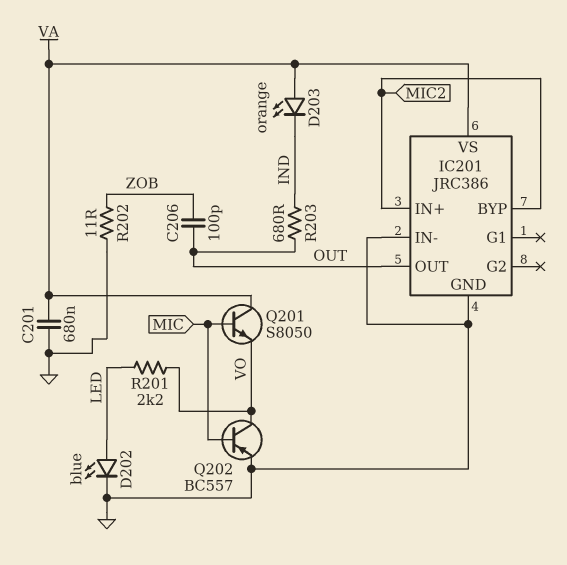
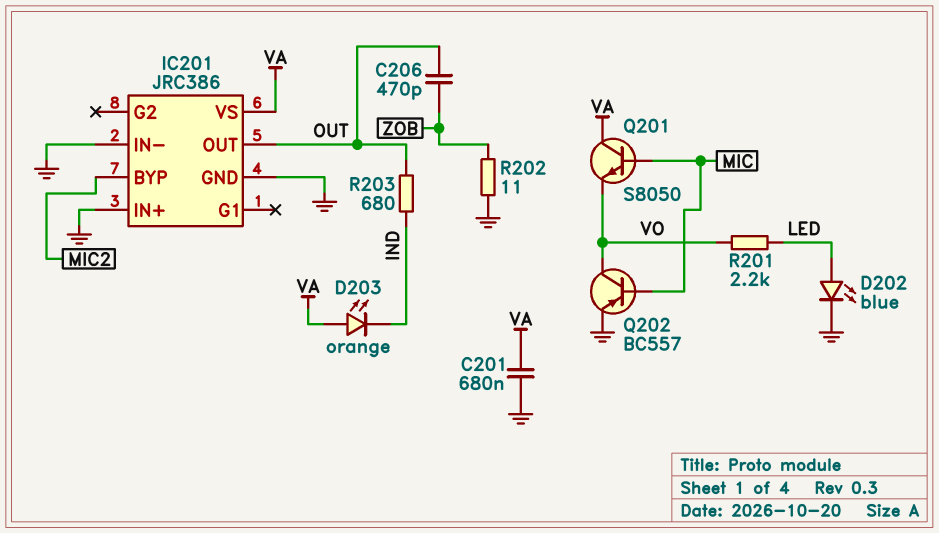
C206: 100pF (OUT, ZOB) -> 470pF (OUT, ZOB)
IC201 pin IN+: MIC2 -> GND

